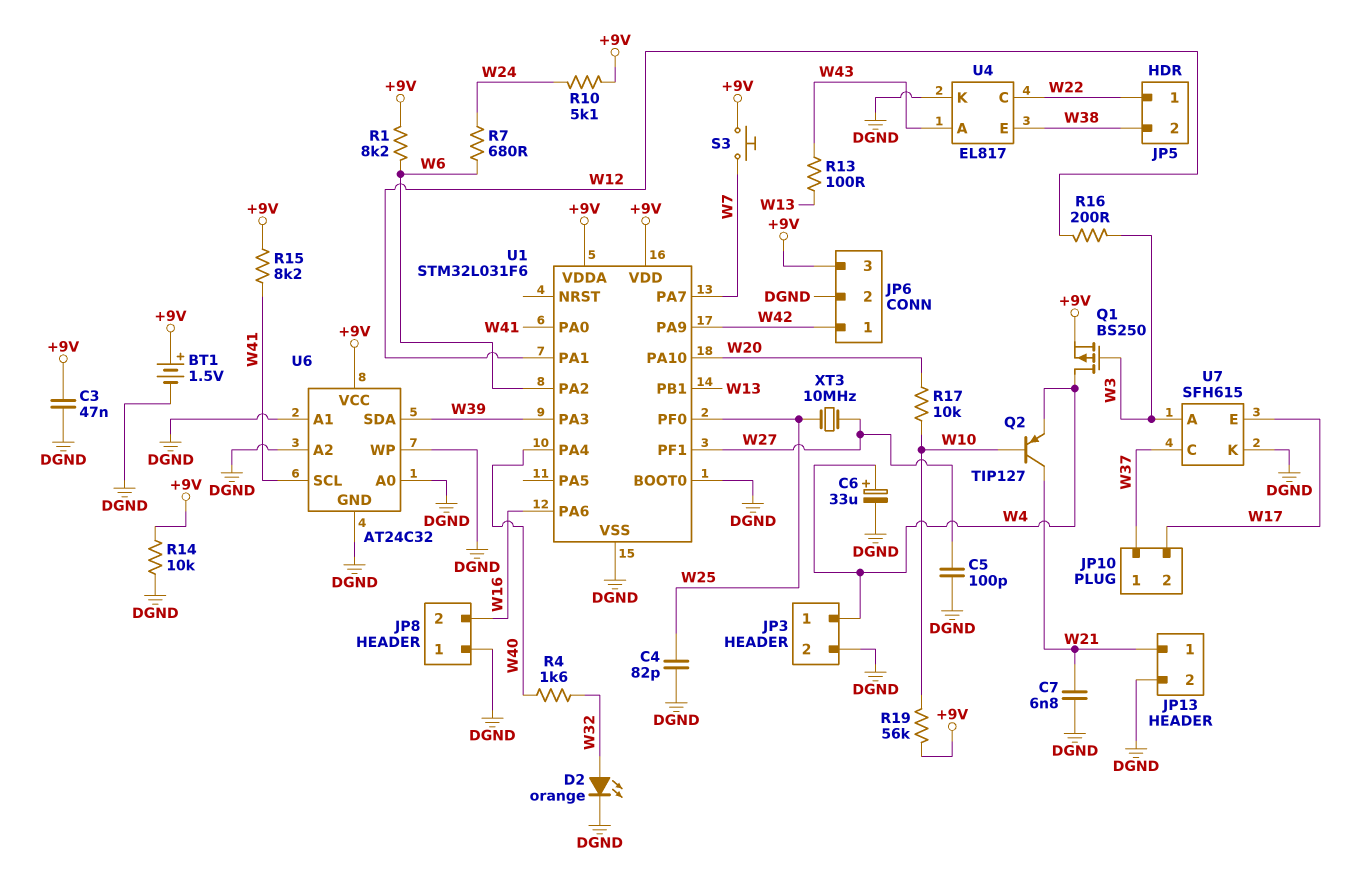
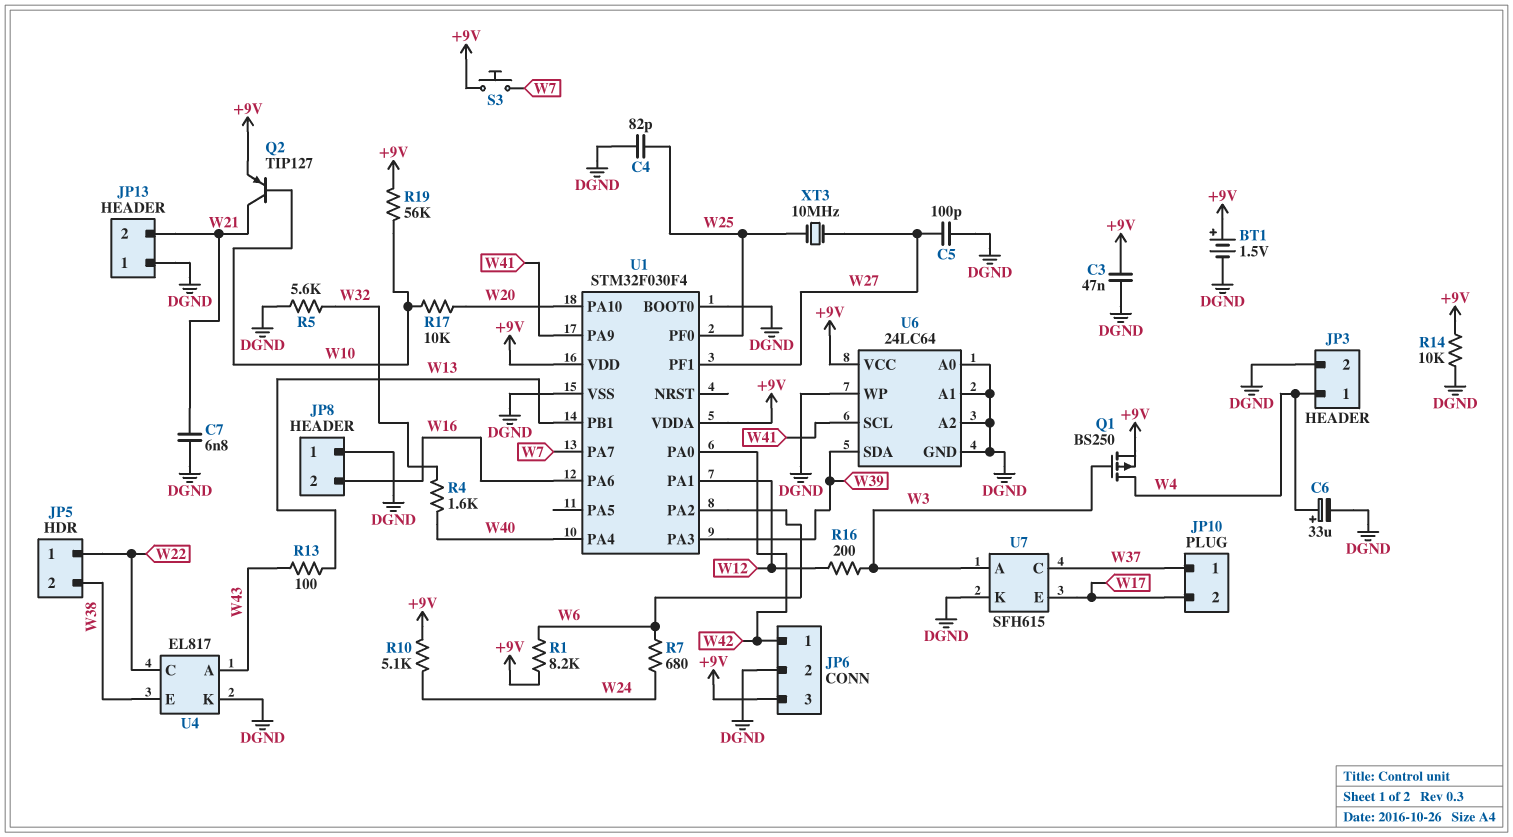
D2: LED orange (A W32, K DGND) -> none
JP13 pin 1: W21 -> DGND
JP13 pin 2: DGND -> W21
Q2: PNP TIP127 (B W10, C W21, E W4) -> PNP TIP127 (B W10, C W21, E +9V)
R5: none -> 5.6k (DGND, W32)
R15: 8.2k (+9V, W41) -> none
U1: STM32L031F6 -> STM32F030F4
U1 pin PA0: W41 -> W42
U1 pin PA9: W42 -> W41
U6: AT24C32 -> 24LC64

